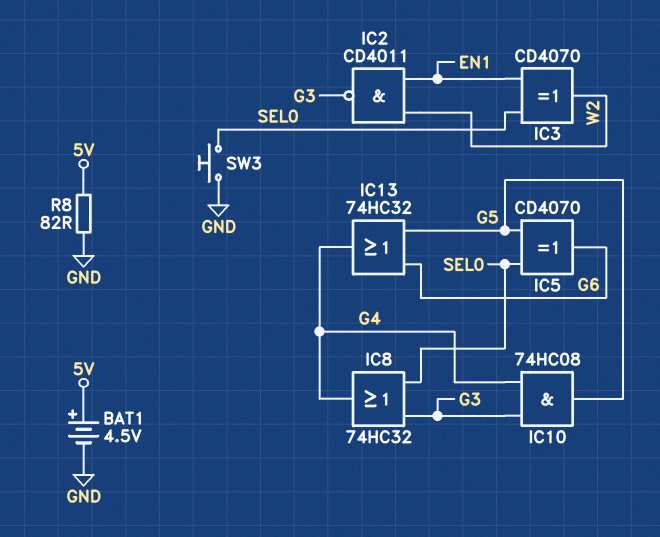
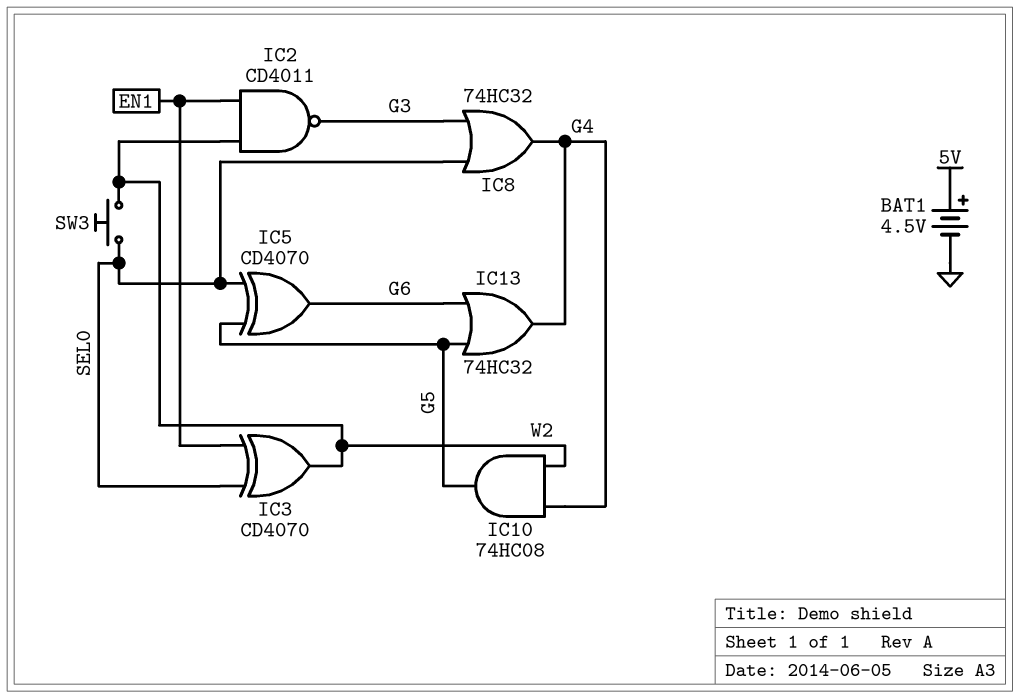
IC10: AND 74HC08 (in G3, in G4, out G5) -> AND 74HC08 (in G4, in W2, out G5)
R8: 82 (5V, GND) -> none
SW3: button (GND, SEL0) -> button (SEL0, W2)

